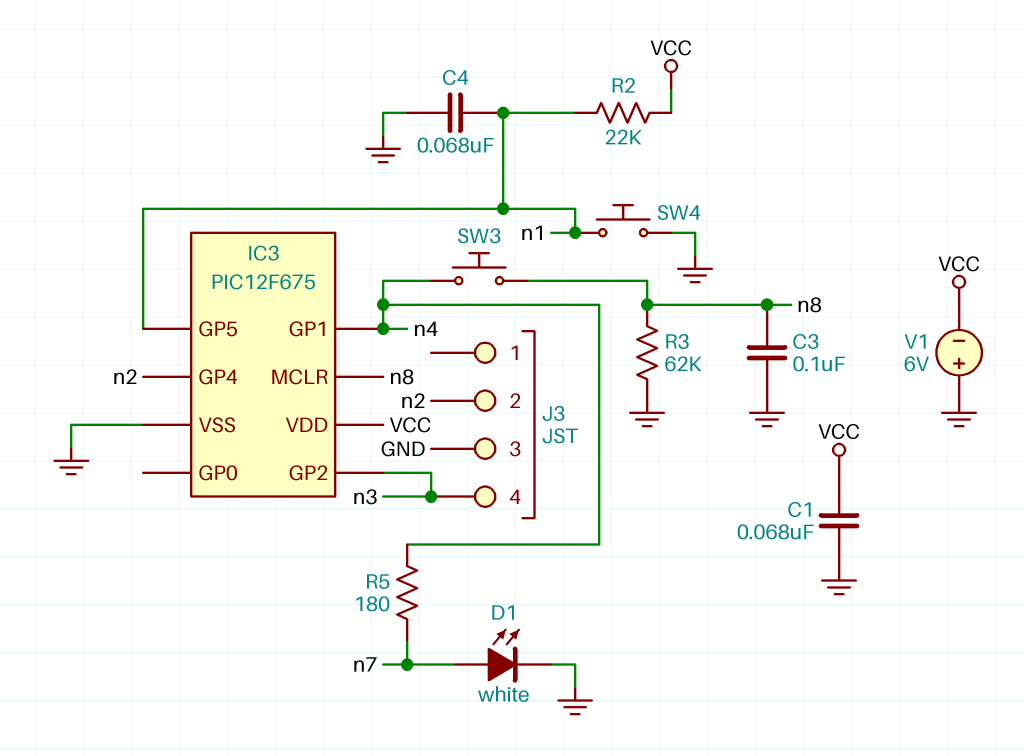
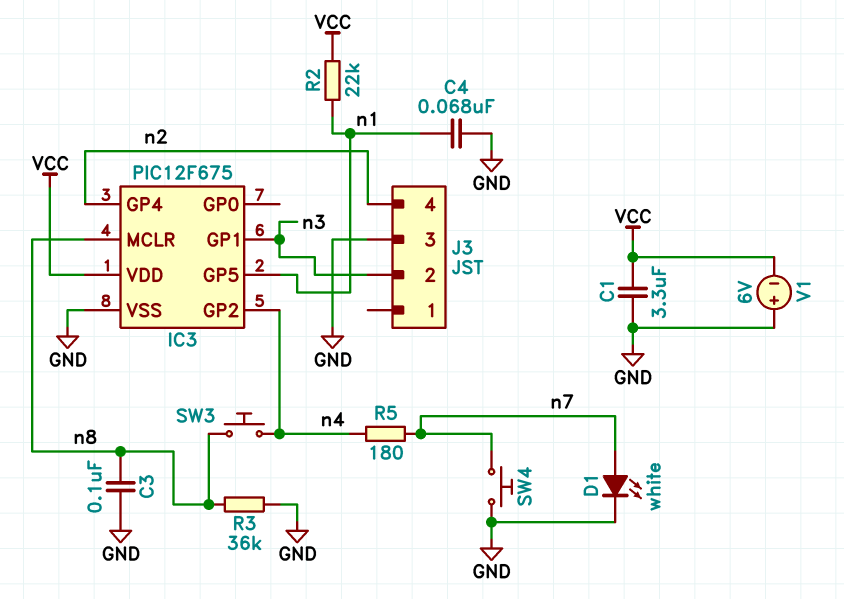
C1: 68nF (GND, VCC) -> 3.3uF (GND, VCC)
IC3 pin GP1: n4 -> n3
IC3 pin GP2: n3 -> n4
J3 pin 2: n2 -> n3
J3 pin 4: n3 -> n2
R3: 62k (GND, n8) -> 36k (GND, n8)
SW4: button (GND, n1) -> button (GND, n7)

